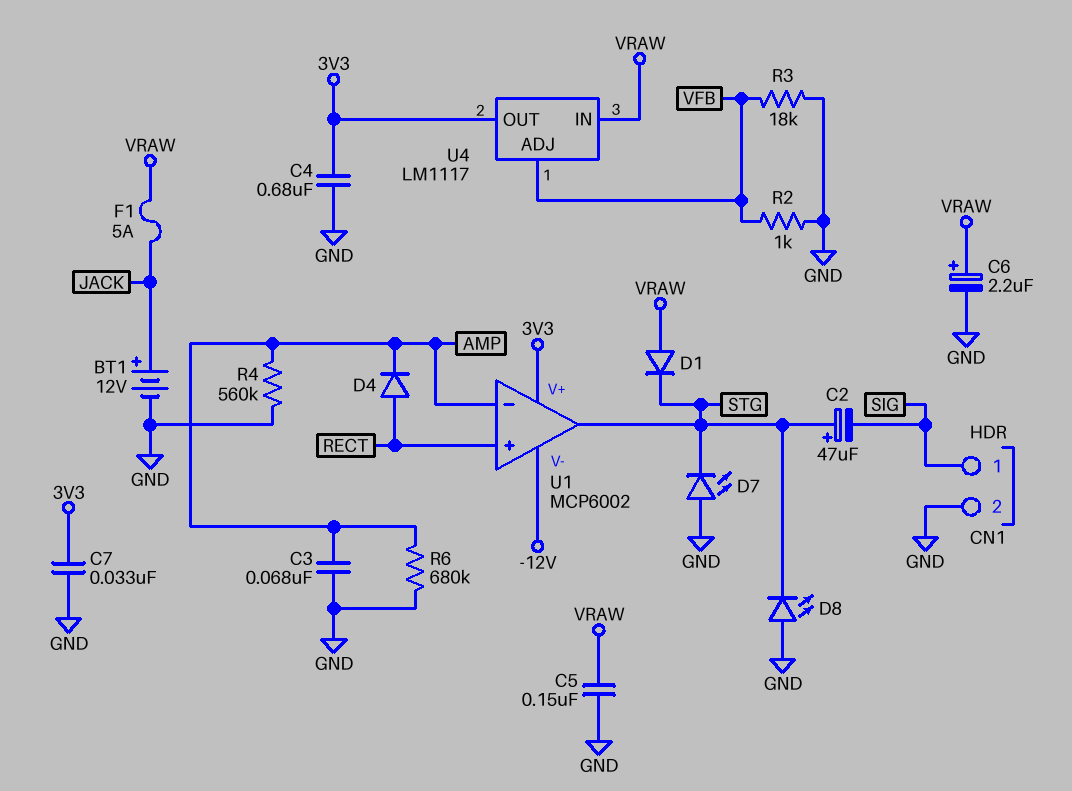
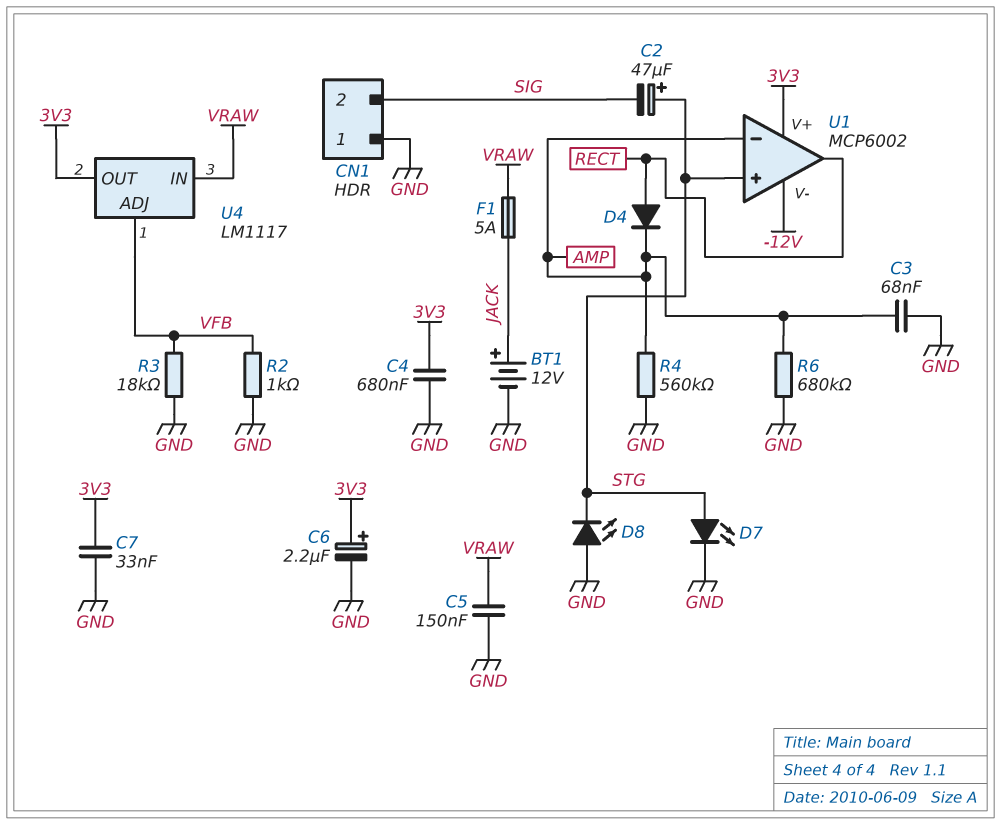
C6: 2.2uF (plus VRAW, minus GND) -> 2.2uF (plus 3V3, minus GND)
CN1 pin 1: SIG -> GND
CN1 pin 2: GND -> SIG
D1: diode (A VRAW, K STG) -> none
D7: LED (A GND, K STG) -> LED (A STG, K GND)
U1 pin in+: RECT -> STG
U1 pin out: STG -> RECT

